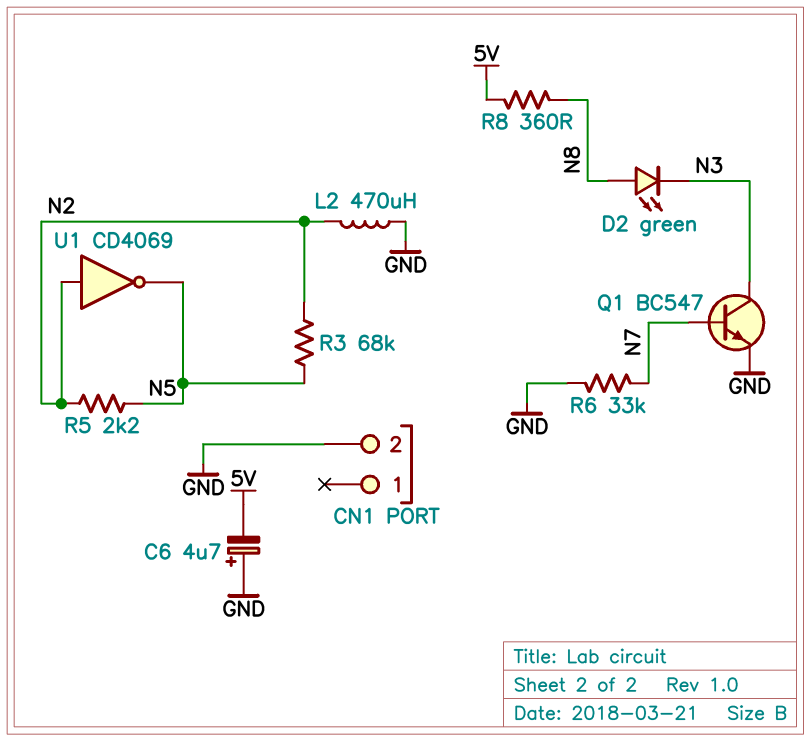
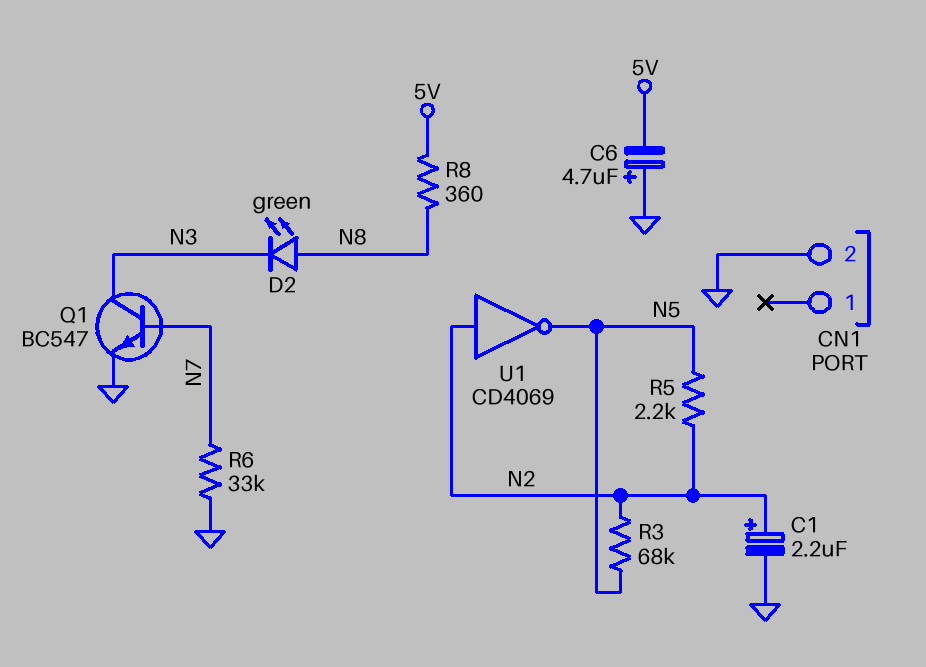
C1: none -> 2.2uF (plus N2, minus GND)
L2: 470uH (GND, N2) -> none

